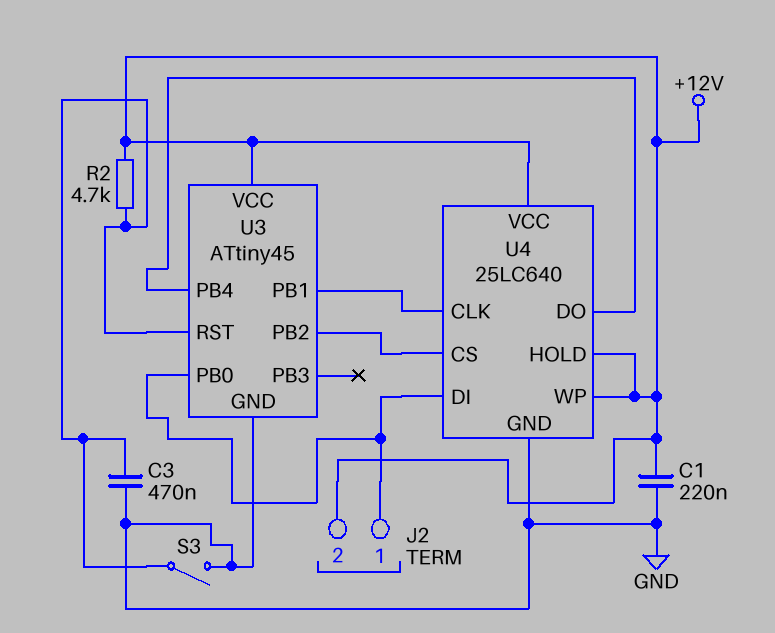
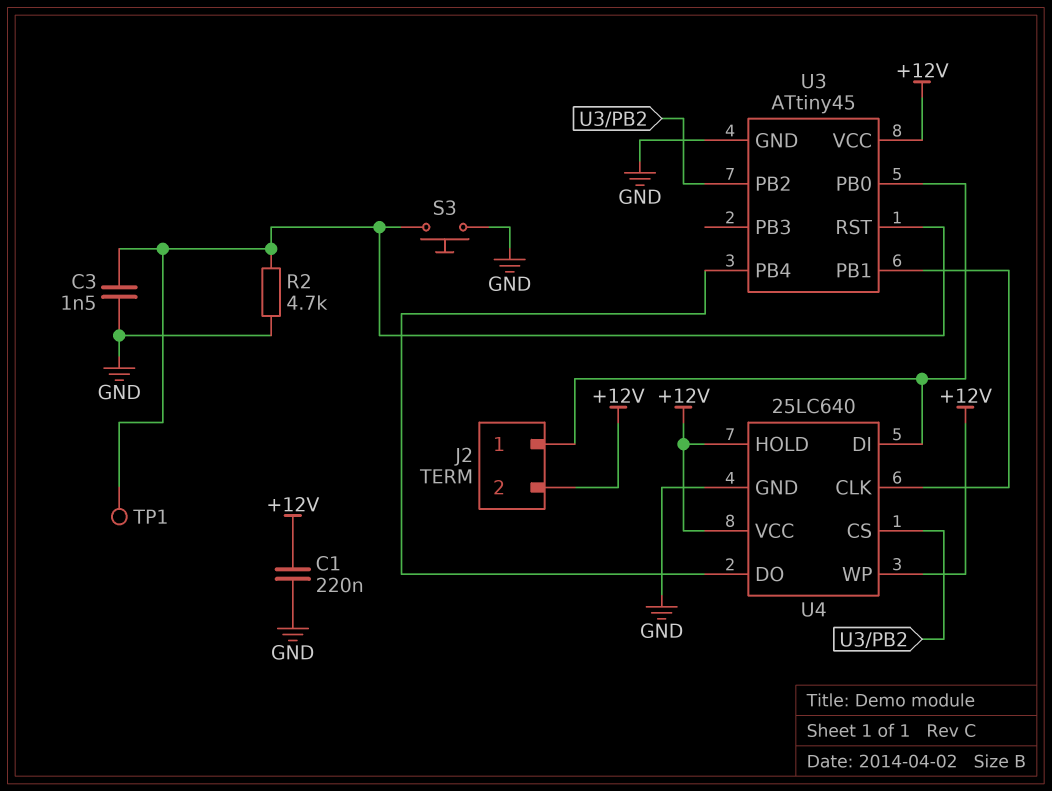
C3: 470nF (GND, U3/RST) -> 1.5nF (GND, U3/RST)
R2: 4.7k (+12V, U3/RST) -> 4.7k (GND, U3/RST)
S3: switch (GND, U3/RST) -> button (GND, U3/RST)
TP1: none -> test point (U3/RST)

